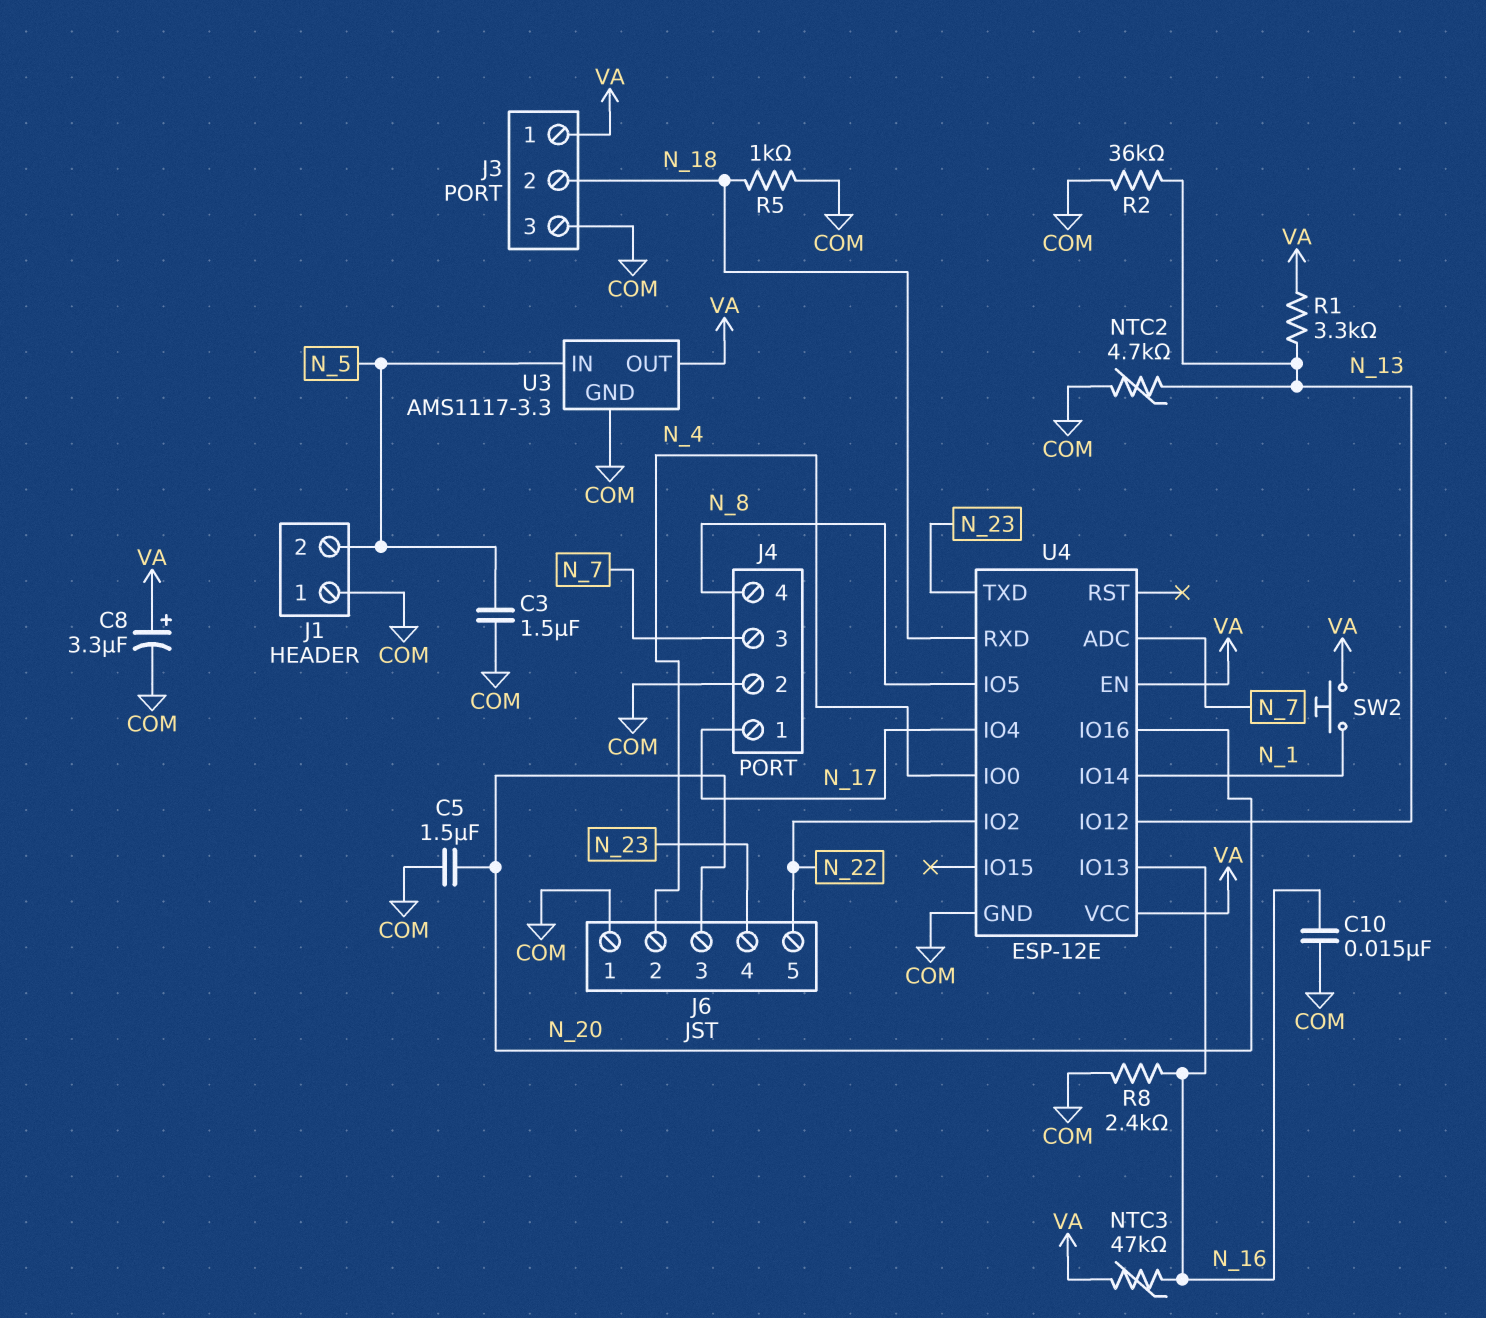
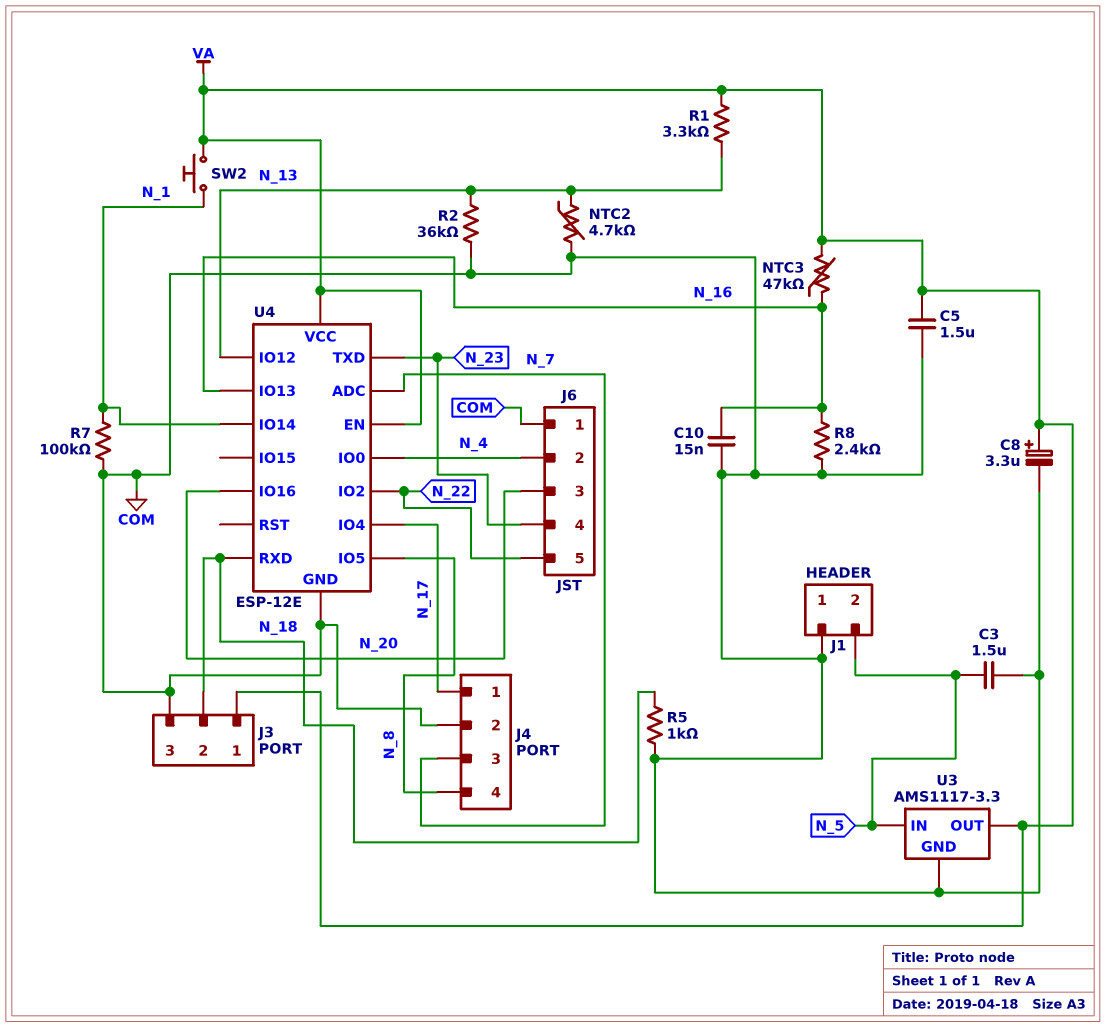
C5: 1.5uF (COM, N_20) -> 1.5uF (COM, VA)
R7: none -> 100k (COM, N_1)

